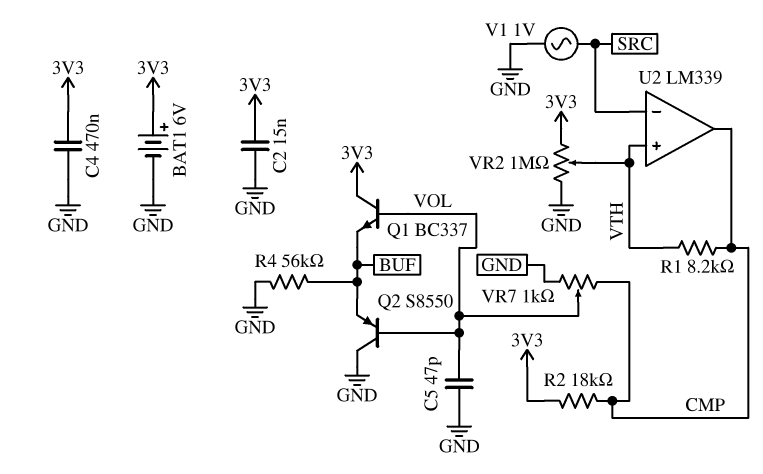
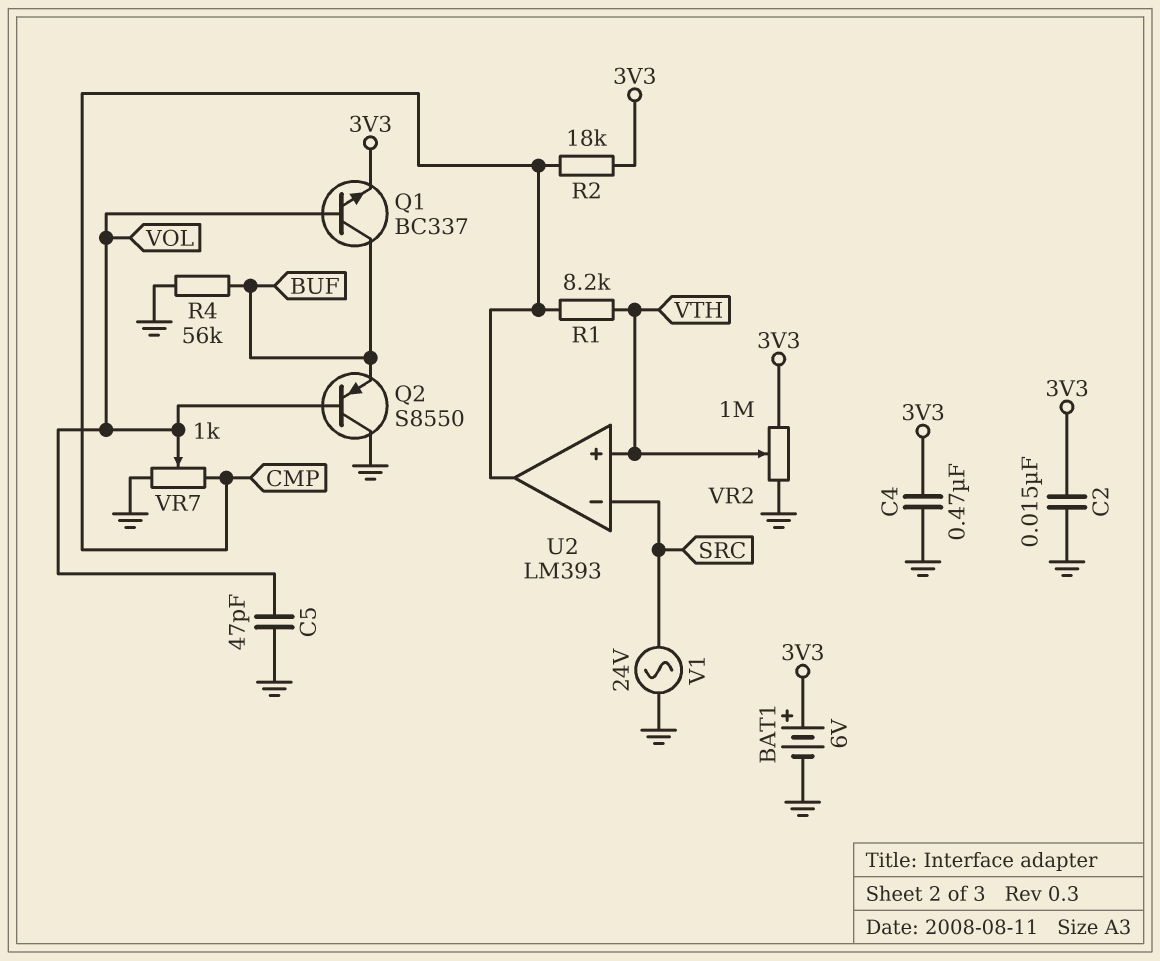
Q1: NPN BC337 (B VOL, C 3V3, E BUF) -> NPN BC337 (B VOL, C BUF, E 3V3)
U2: LM339 -> LM393
V1: AC 1V (GND, SRC) -> AC 24V (GND, SRC)

